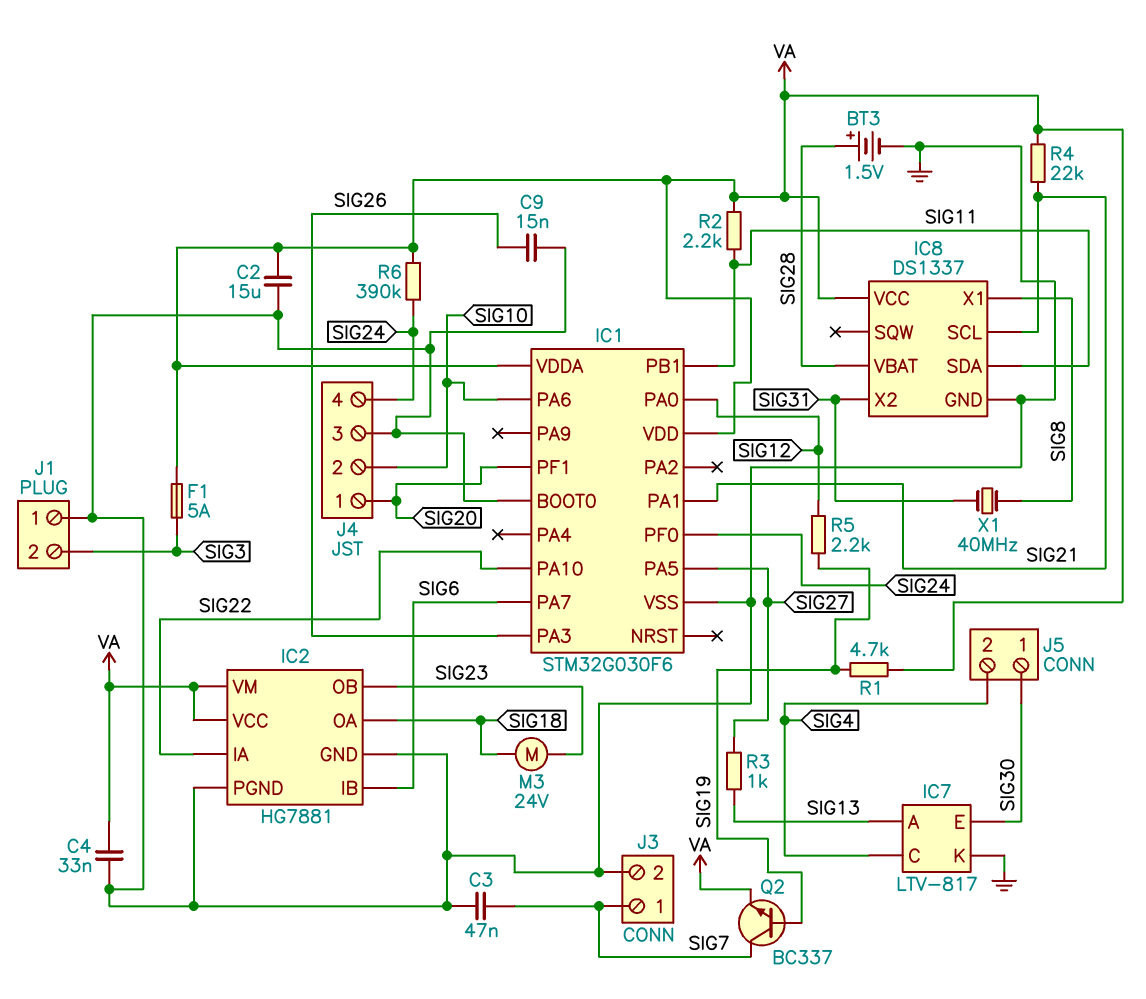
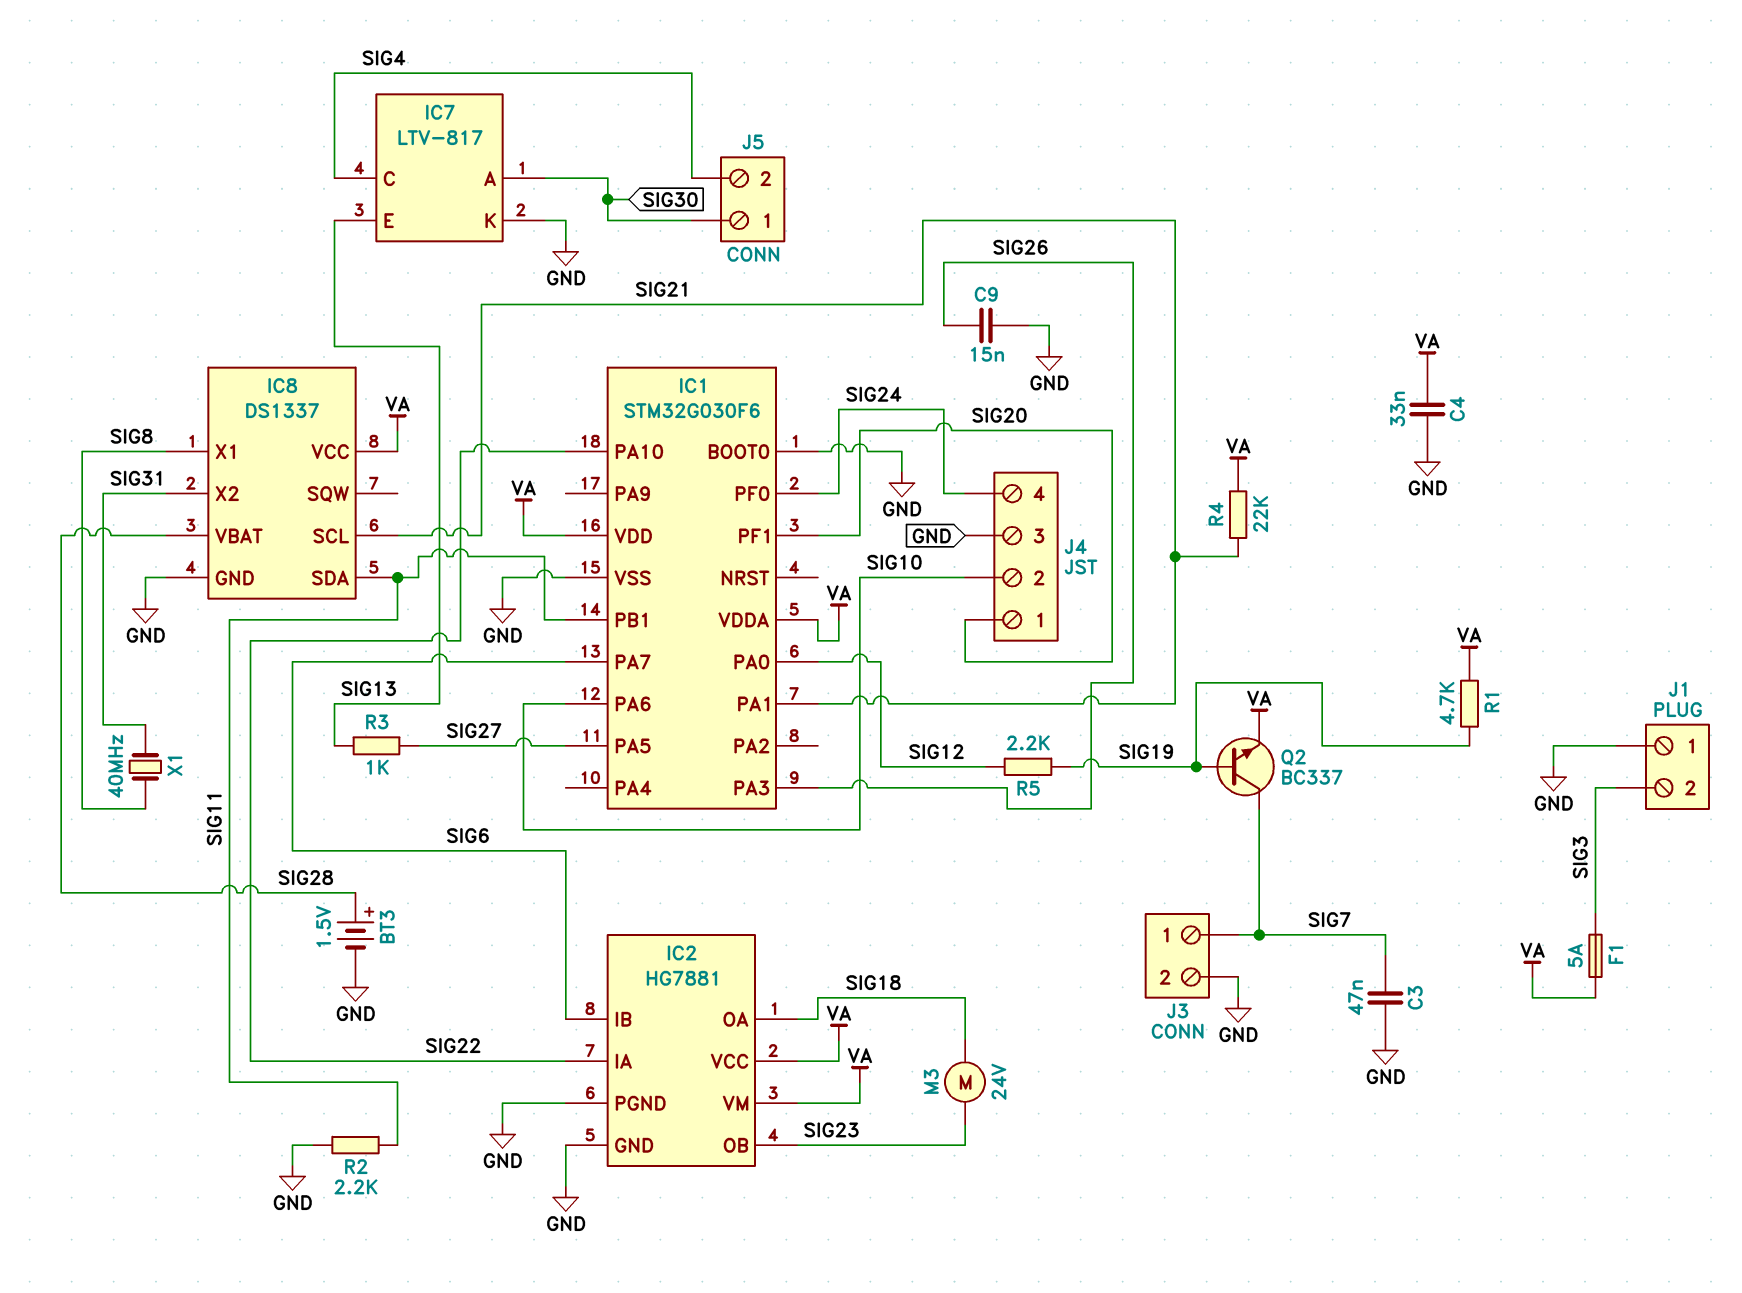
C2: 15uF (GND, VA) -> none
IC7 pin A: SIG13 -> SIG30
IC7 pin E: SIG30 -> SIG13
R2: 2.2k (SIG11, VA) -> 2.2k (GND, SIG11)
R6: 390k (SIG24, VA) -> none

